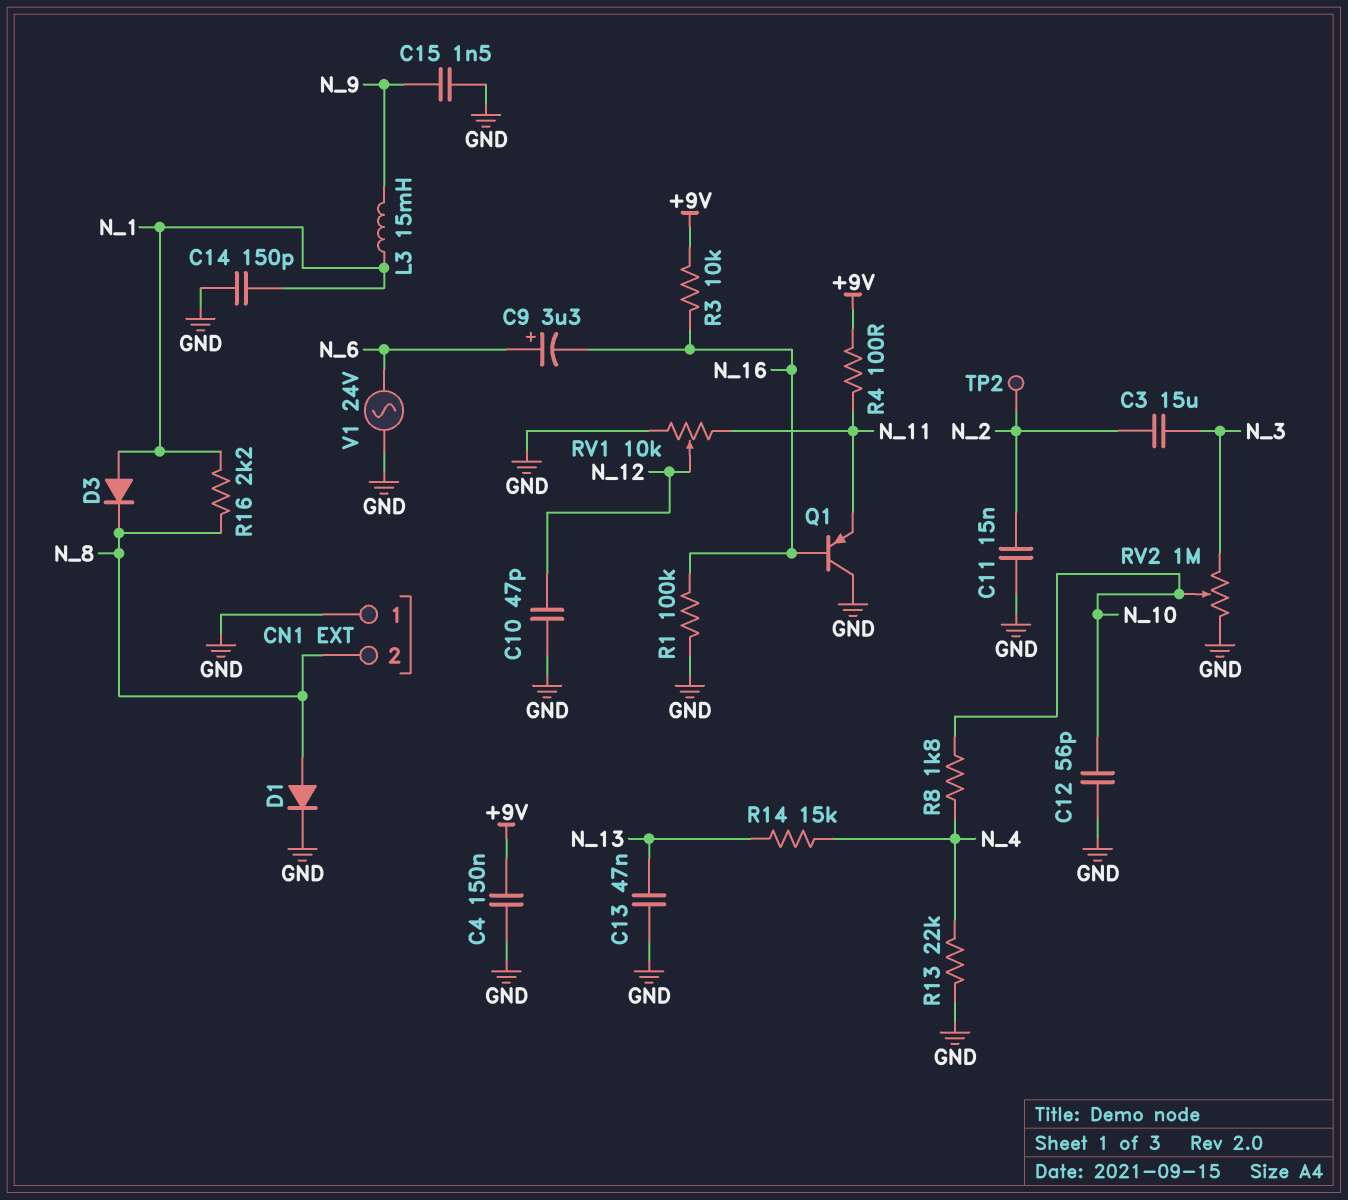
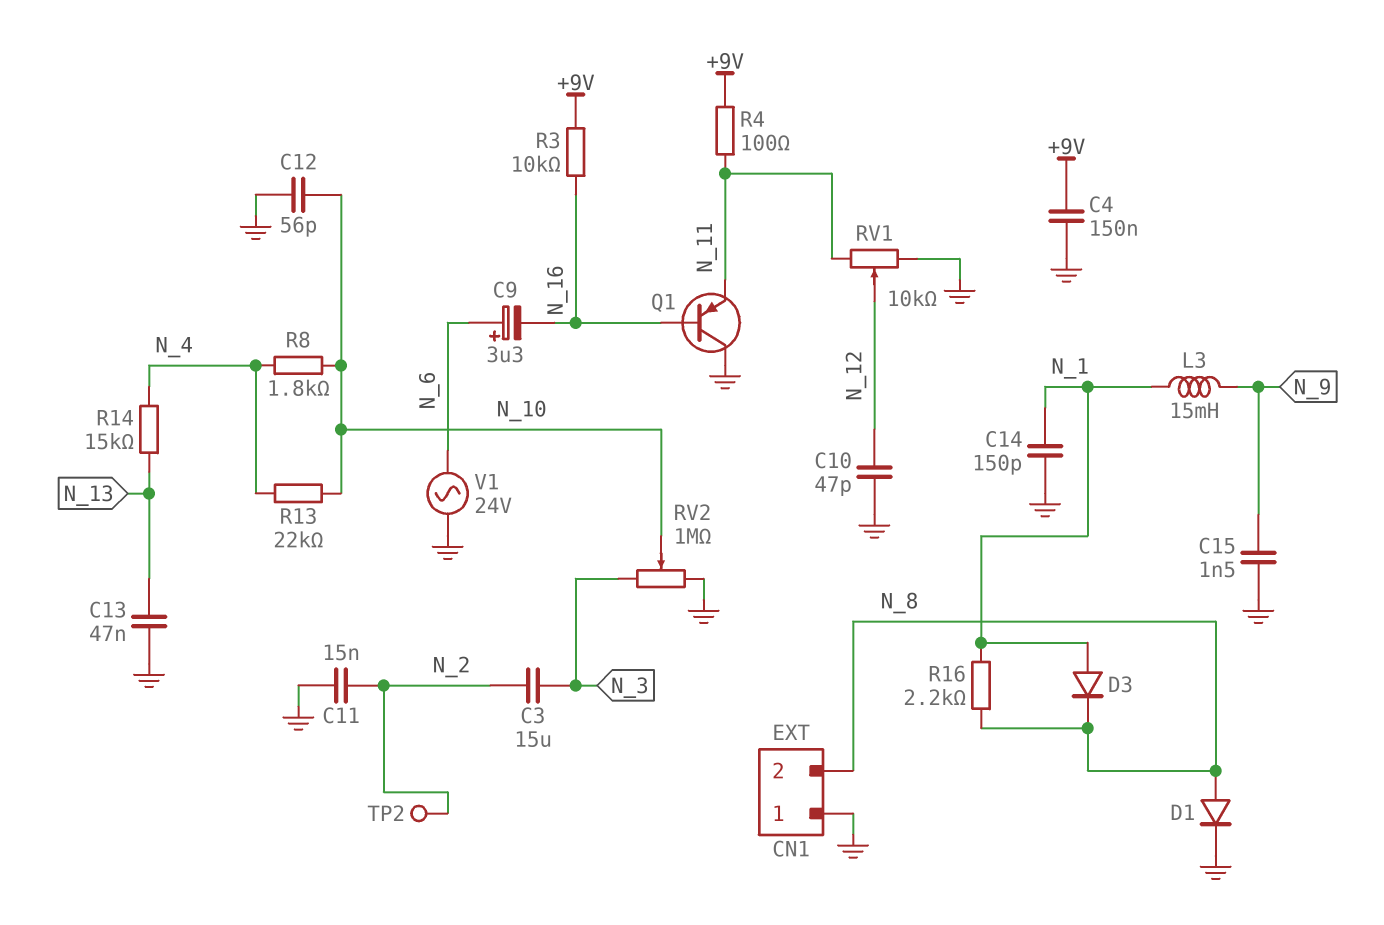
R1: 100k (GND, N_16) -> none
R13: 22k (GND, N_4) -> 22k (N_4, N_10)

